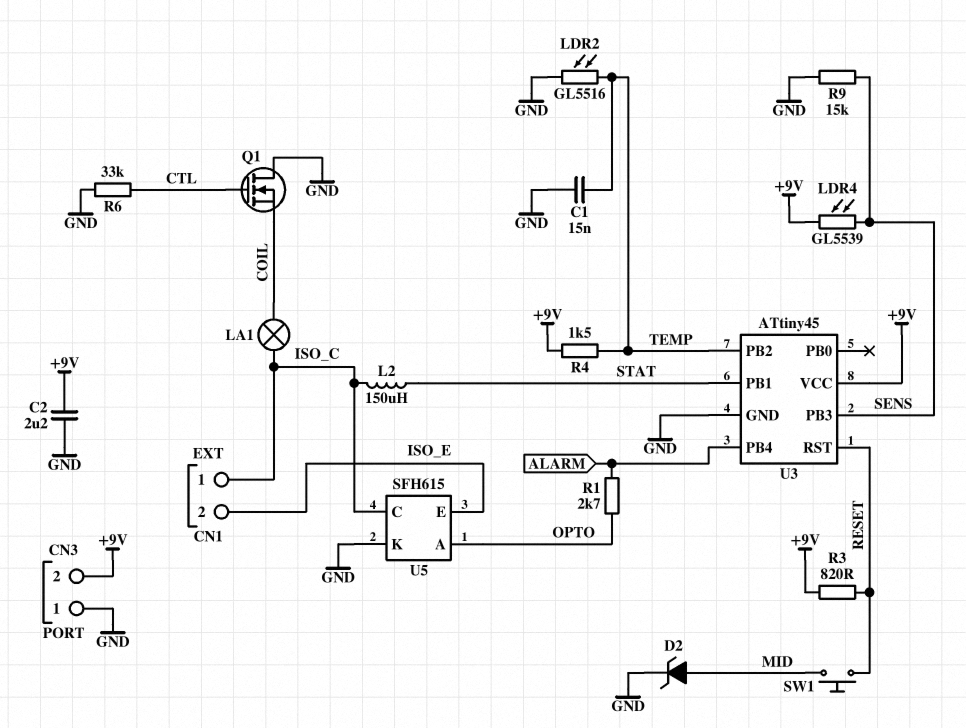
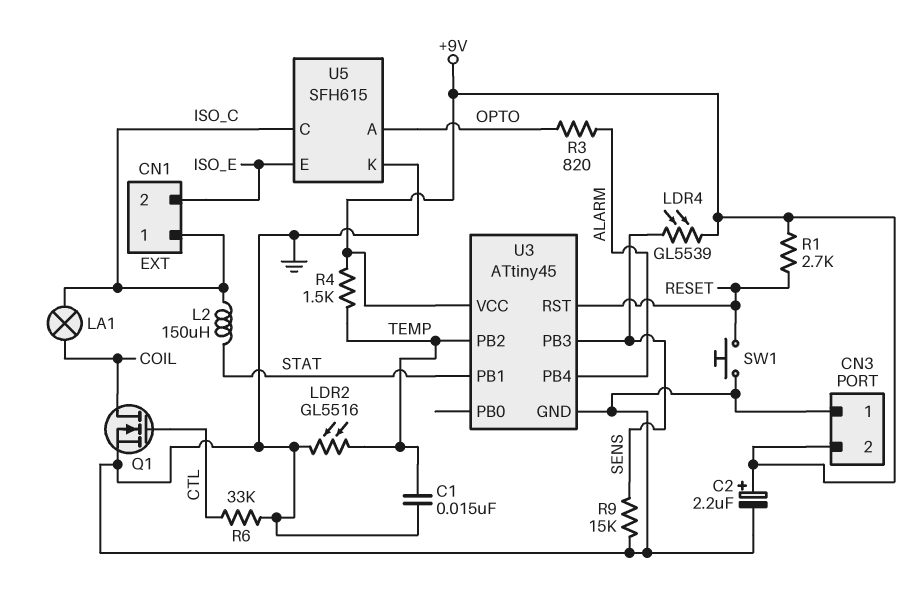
C2: 2.2uF (+9V, GND) -> 2.2uF (plus +9V, minus GND)
D2: zener (A MID, K GND) -> none
Q1: NMOS (G CTL, D GND, S COIL) -> NMOS (G CTL, D COIL, S GND)
R1: 2.7k (ALARM, OPTO) -> 2.7k (+9V, RESET)
R3: 820 (+9V, RESET) -> 820 (ALARM, OPTO)
SW1: button (MID, RESET) -> button (GND, RESET)

